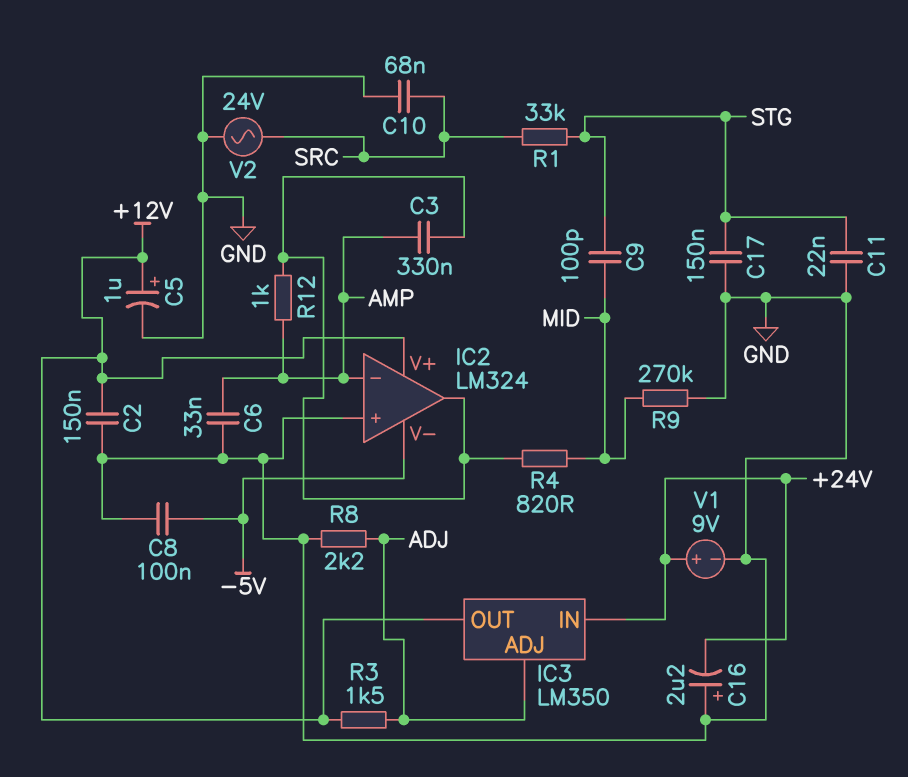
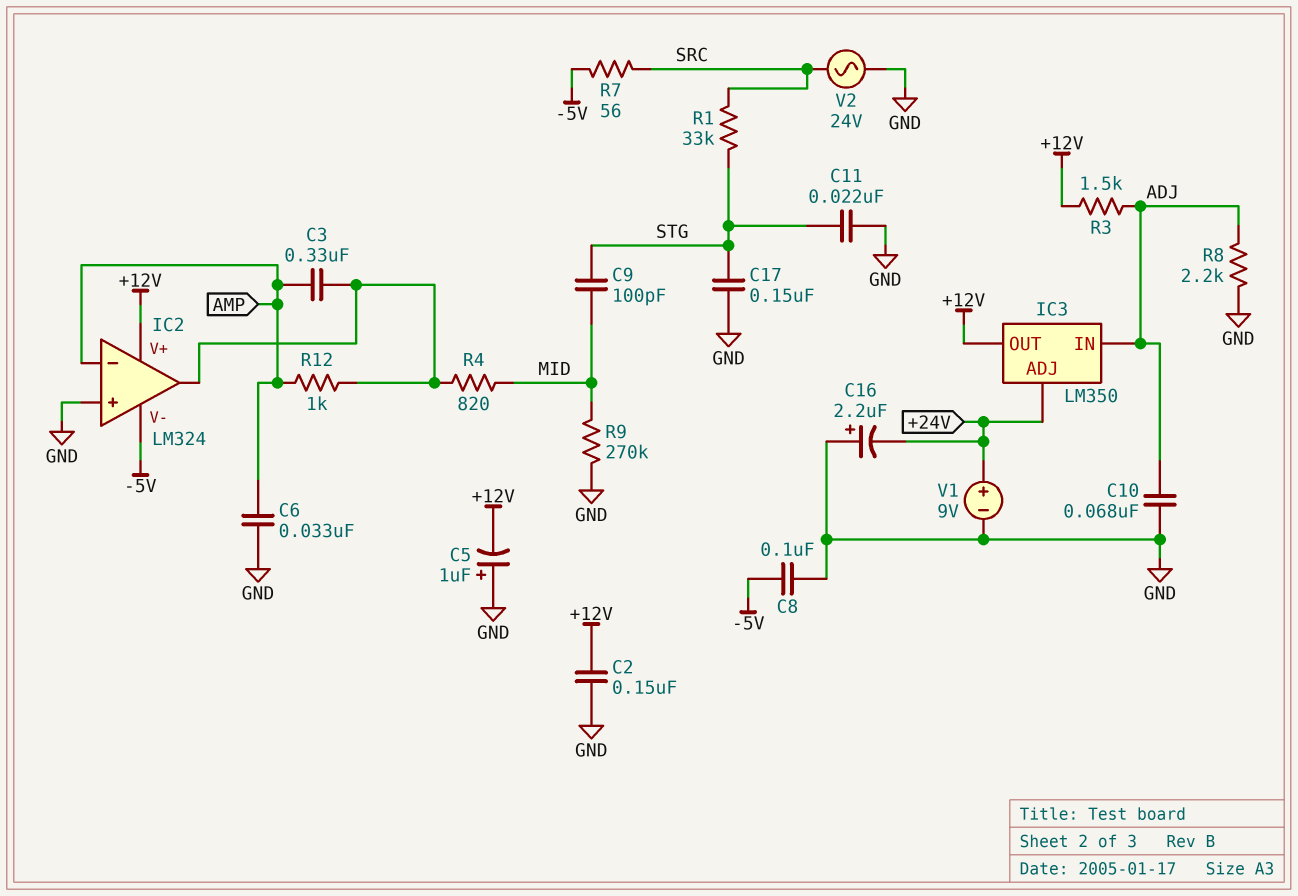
C5: 1uF (plus +12V, minus GND) -> 1uF (plus GND, minus +12V)
C10: 68nF (GND, SRC) -> 68nF (ADJ, GND)
IC3 pin ADJ: ADJ -> +24V
IC3 pin IN: +24V -> ADJ
R7: none -> 56 (-5V, SRC)

